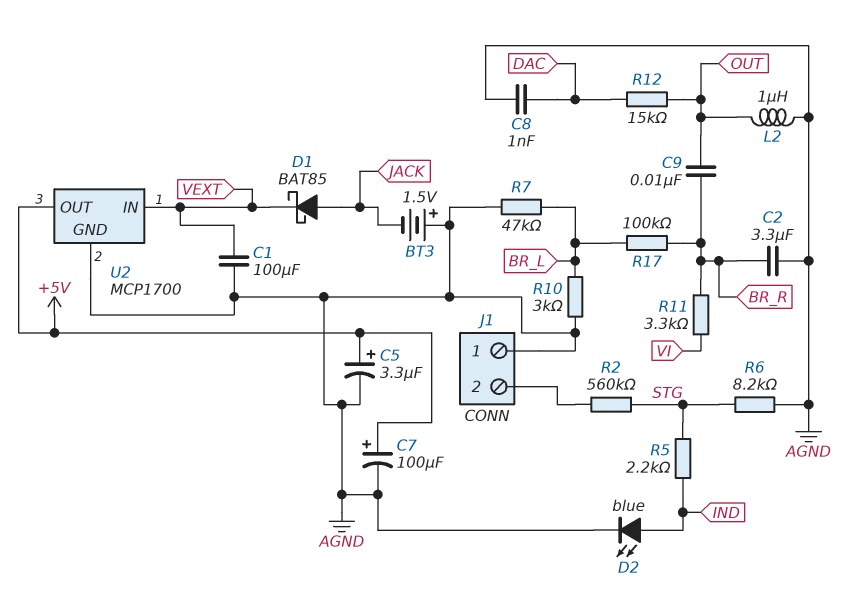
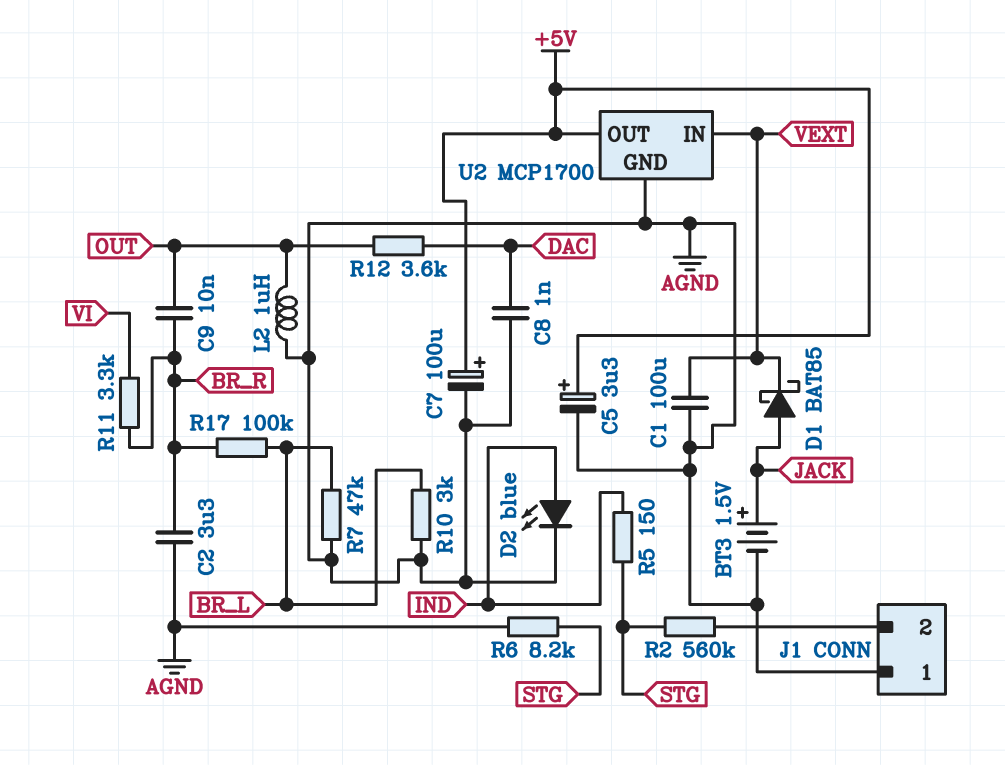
BT3: 1.5V (plus AGND, minus JACK) -> 1.5V (plus JACK, minus AGND)
R5: 2.2k (IND, STG) -> 150 (IND, STG)
R12: 15k (DAC, OUT) -> 3.6k (DAC, OUT)

